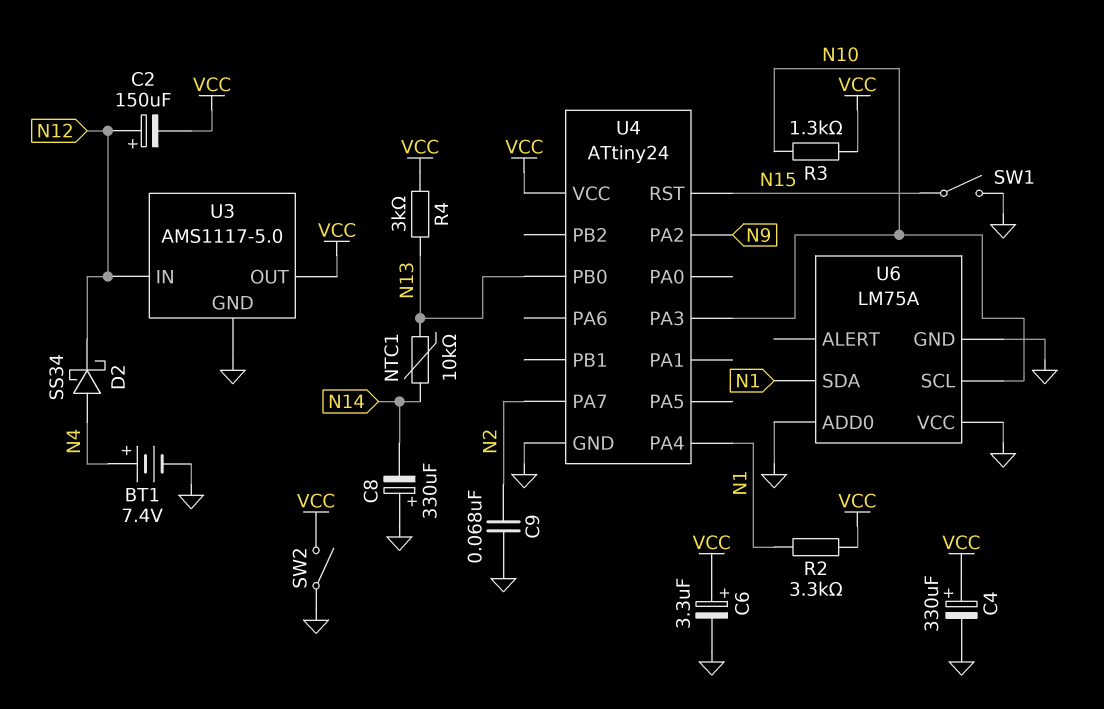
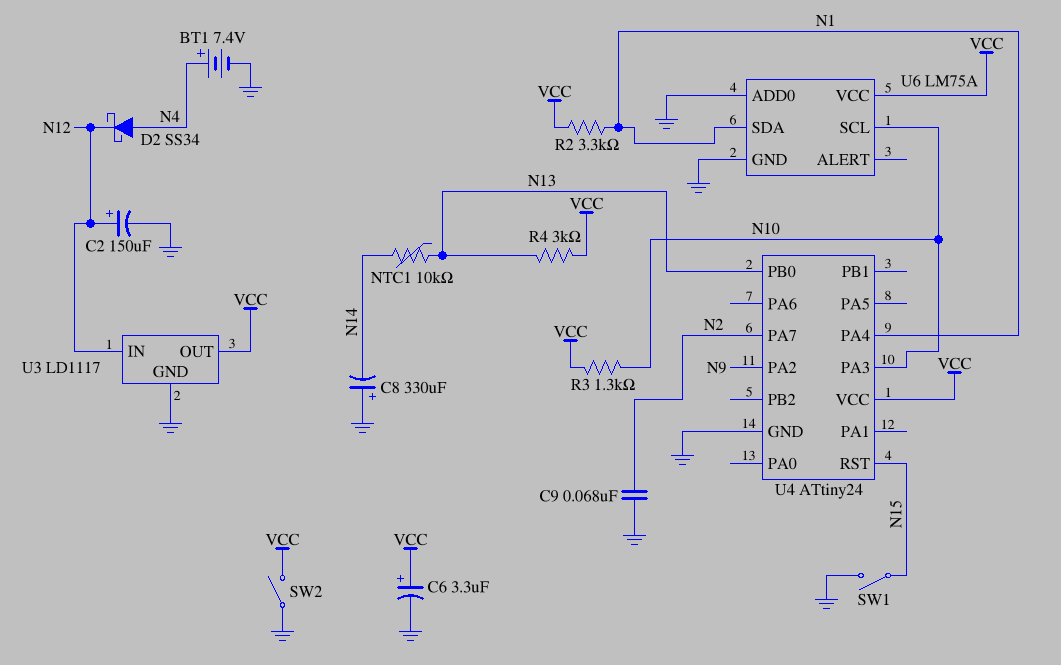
C2: 150uF (plus N12, minus VCC) -> 150uF (plus N12, minus GND)
C4: 330uF (plus VCC, minus GND) -> none
U3: AMS1117-5.0 -> LD1117
U6 pin VCC: GND -> VCC

